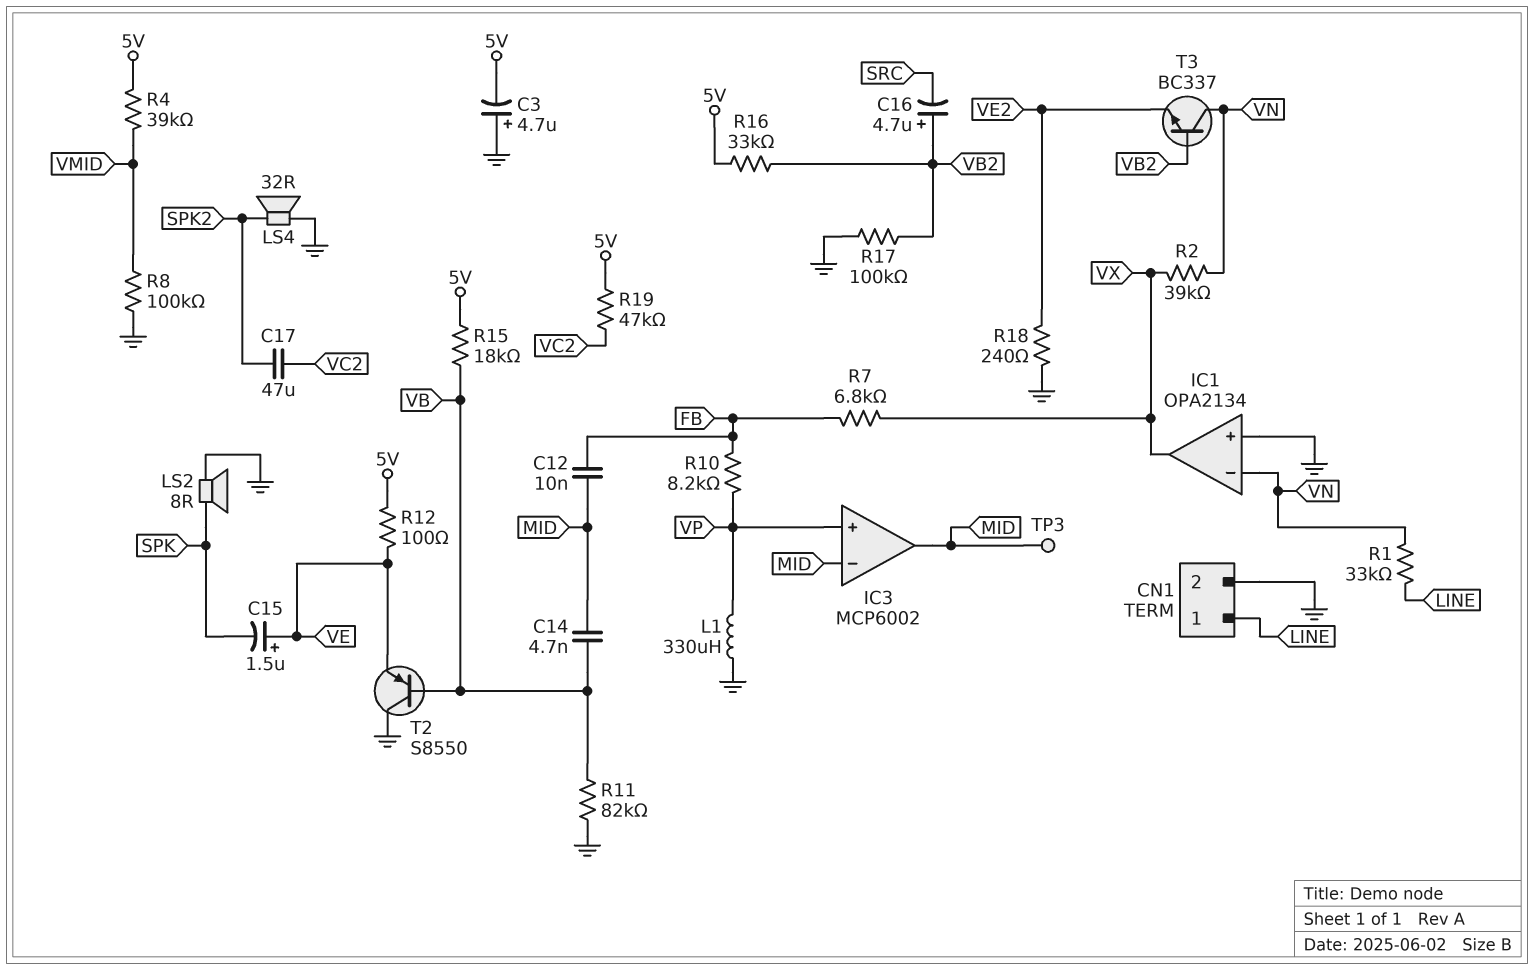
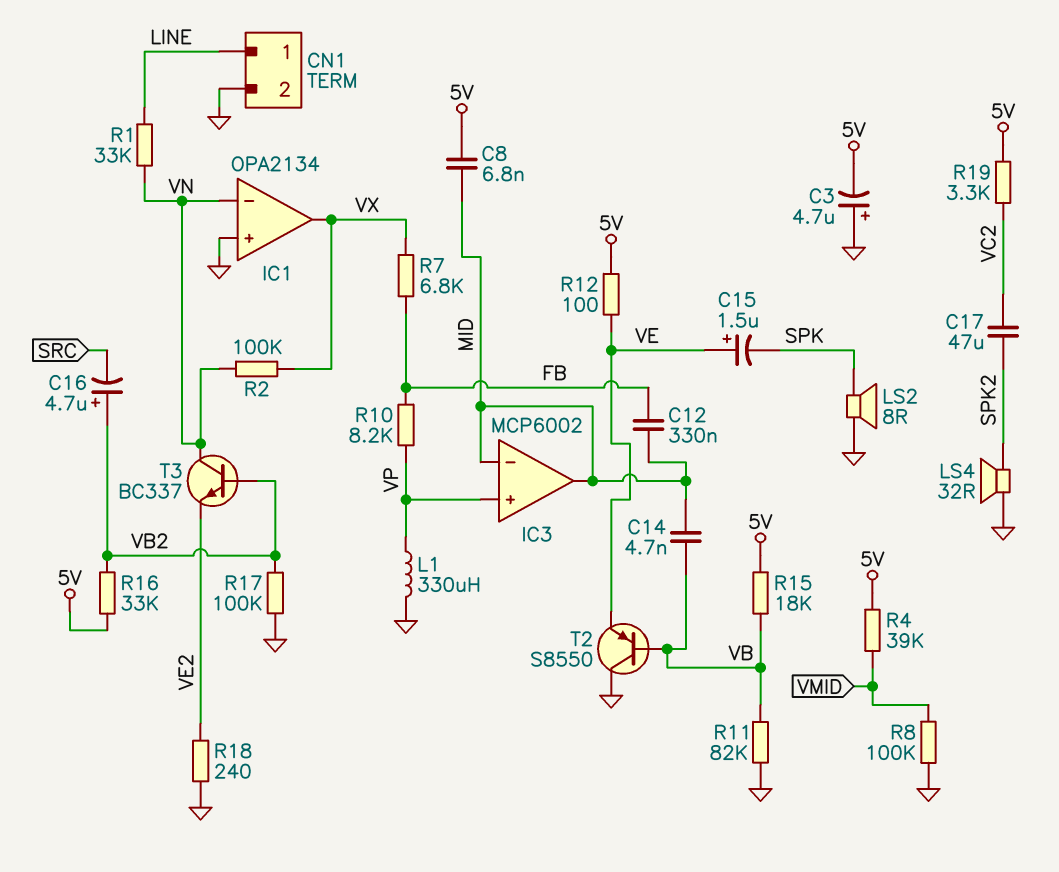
C8: none -> 6.8nF (5V, MID)
C12: 10nF (FB, MID) -> 330nF (FB, MID)
R2: 39k (VN, VX) -> 100k (VN, VX)
R19: 47k (5V, VC2) -> 3.3k (5V, VC2)
TP3: test point (MID) -> none

